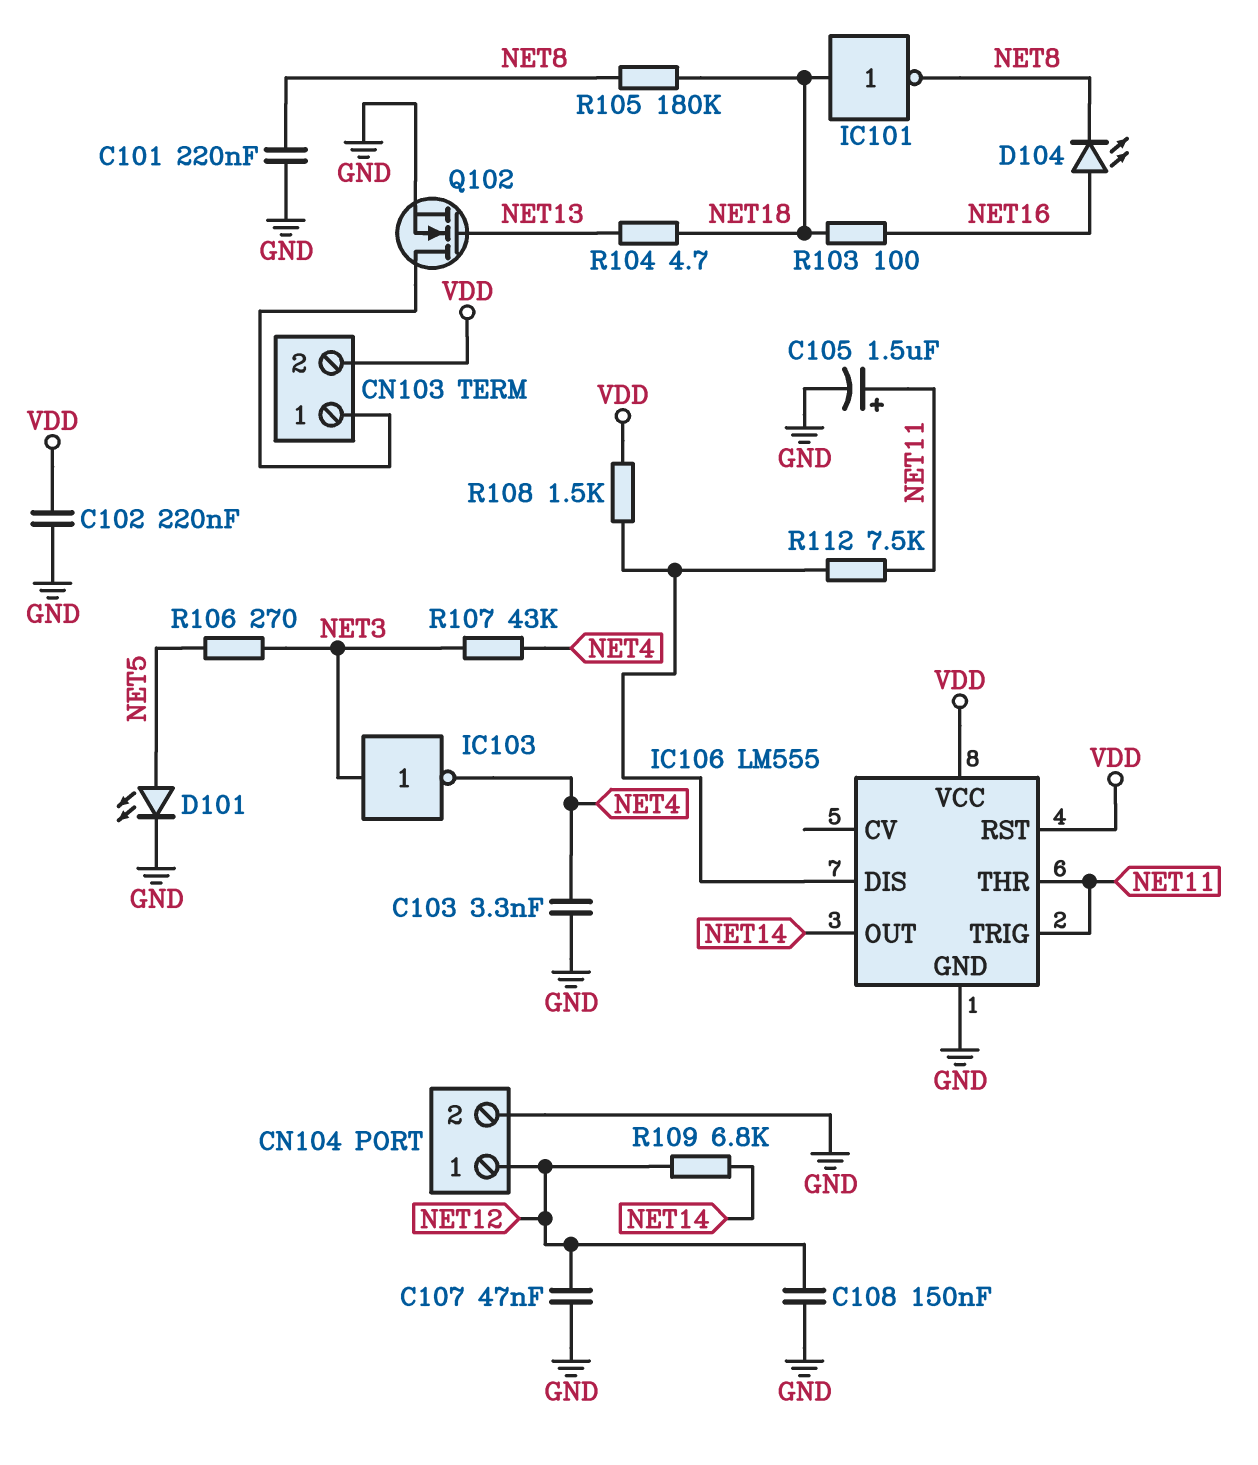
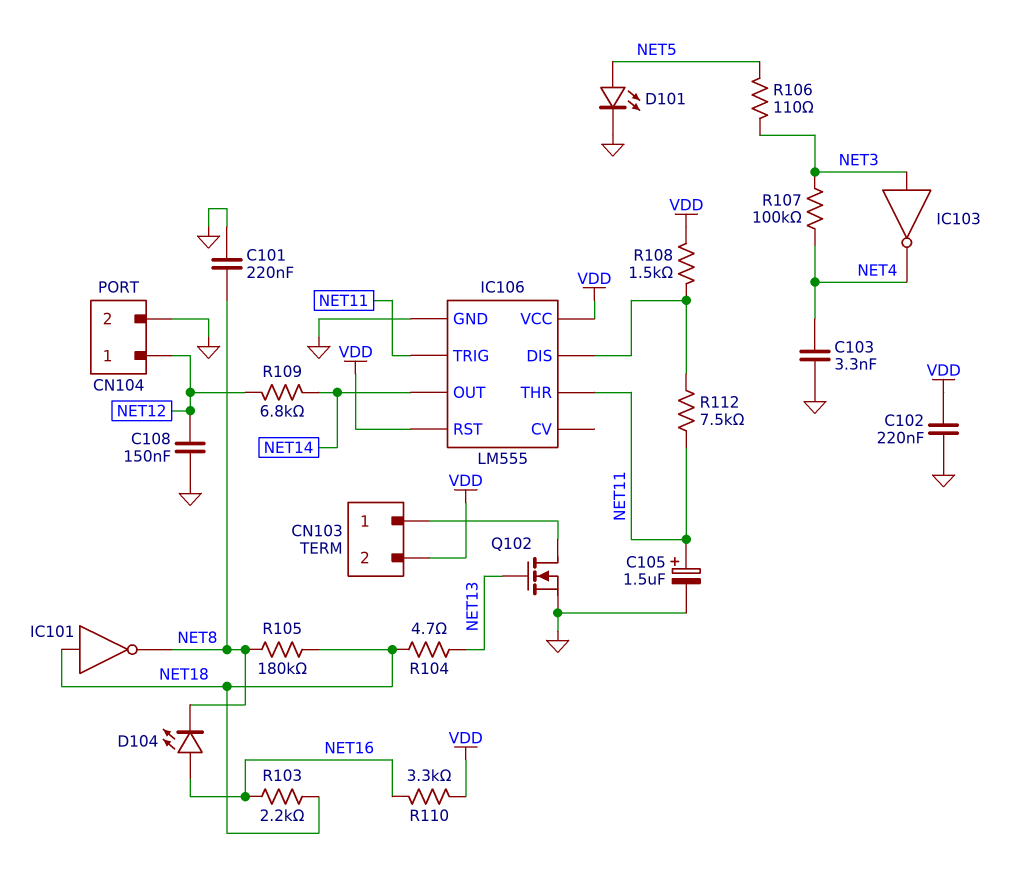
C107: 47nF (GND, NET12) -> none
R103: 100 (NET16, NET18) -> 2.2k (NET16, NET18)
R106: 270 (NET3, NET5) -> 110 (NET3, NET5)
R107: 43k (NET3, NET4) -> 100k (NET3, NET4)
R110: none -> 3.3k (NET16, VDD)

